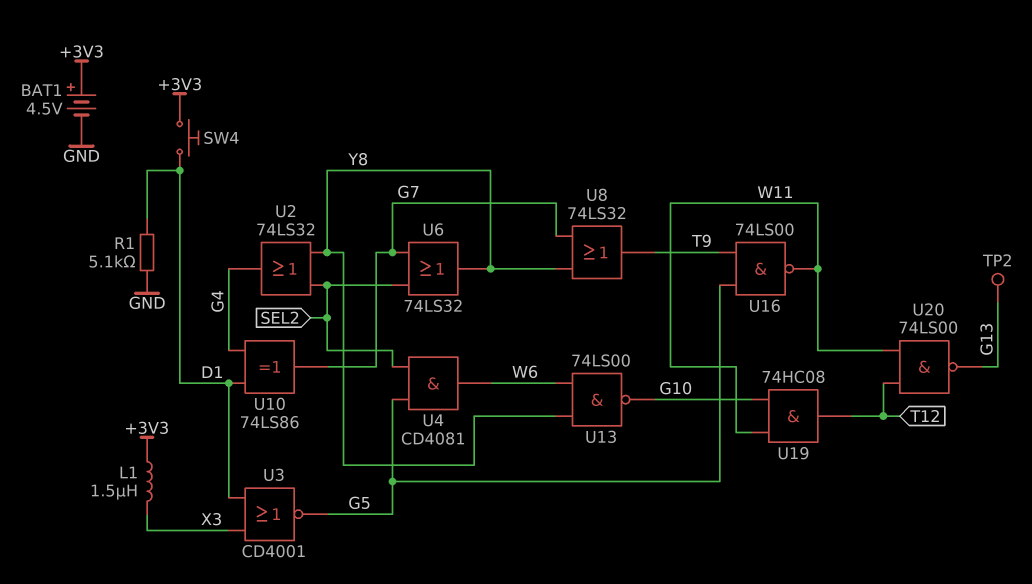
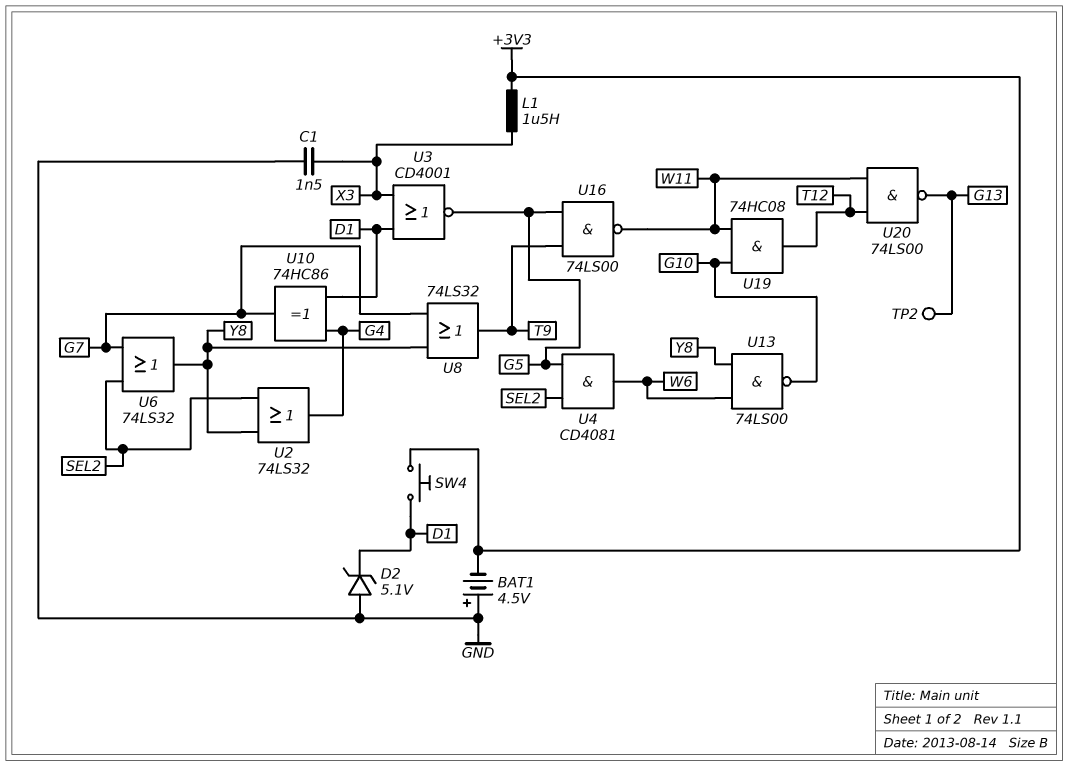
BAT1: 4.5V (plus +3V3, minus GND) -> 4.5V (plus GND, minus +3V3)
C1: none -> 1.5nF (GND, X3)
D2: none -> zener 5.1V (A GND, K D1)
R1: 5.1k (D1, GND) -> none
U10: XOR 74LS86 (in D1, in G4, out G7) -> XOR 74HC86 (in D1, in G4, out G7)

